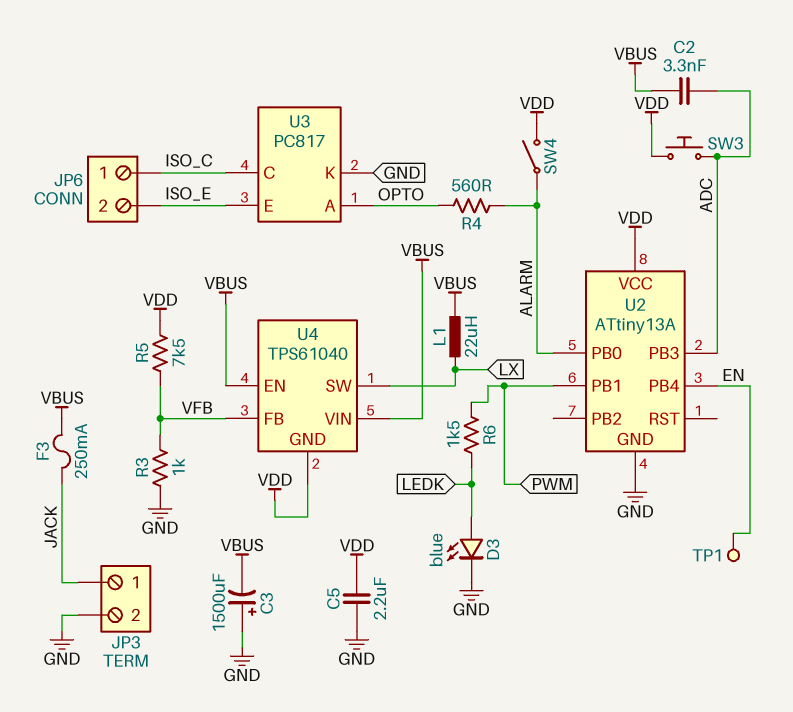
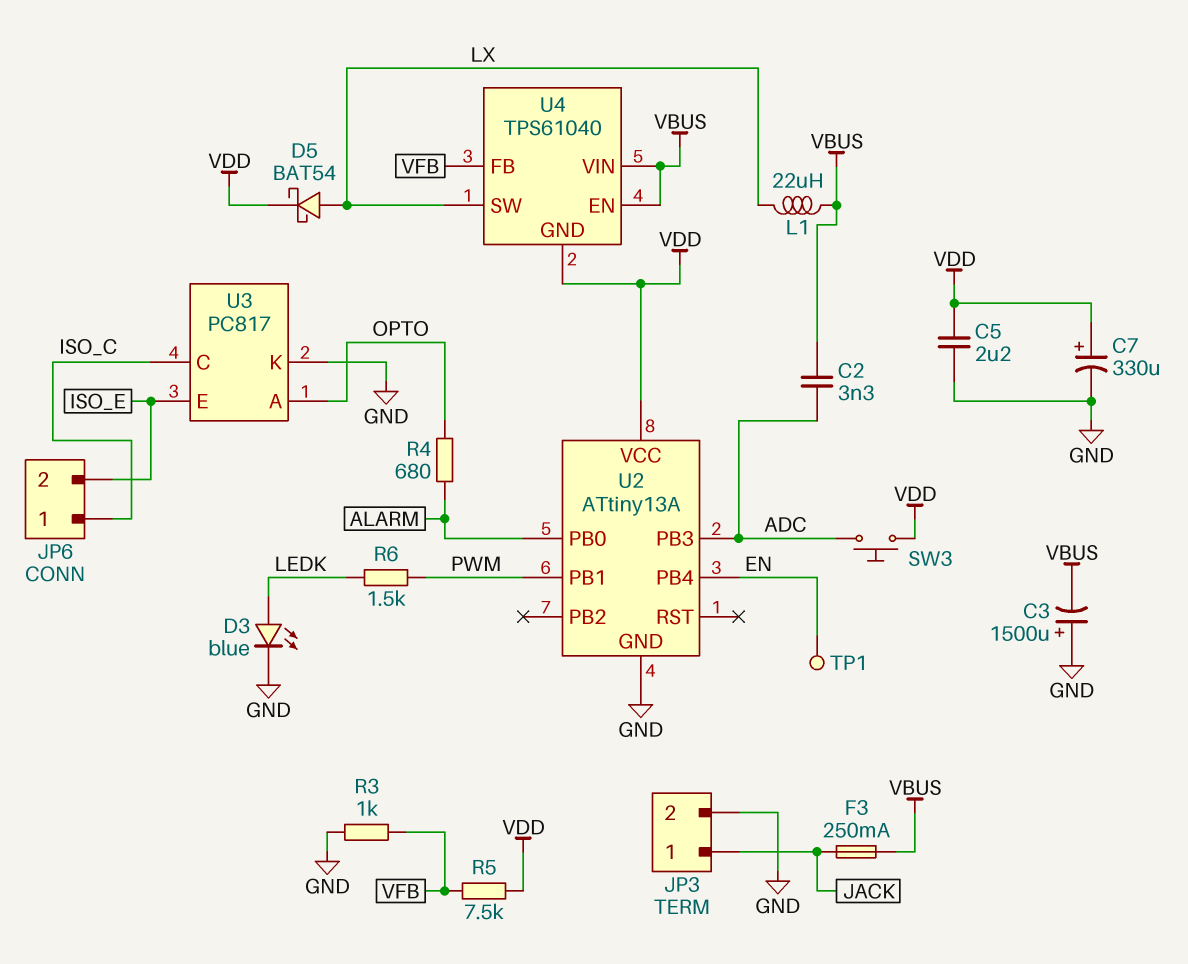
C7: none -> 330uF (plus VDD, minus GND)
D5: none -> schottky BAT54 (A LX, K VDD)
R4: 560 (ALARM, OPTO) -> 680 (ALARM, OPTO)
SW4: switch (ALARM, VDD) -> none

